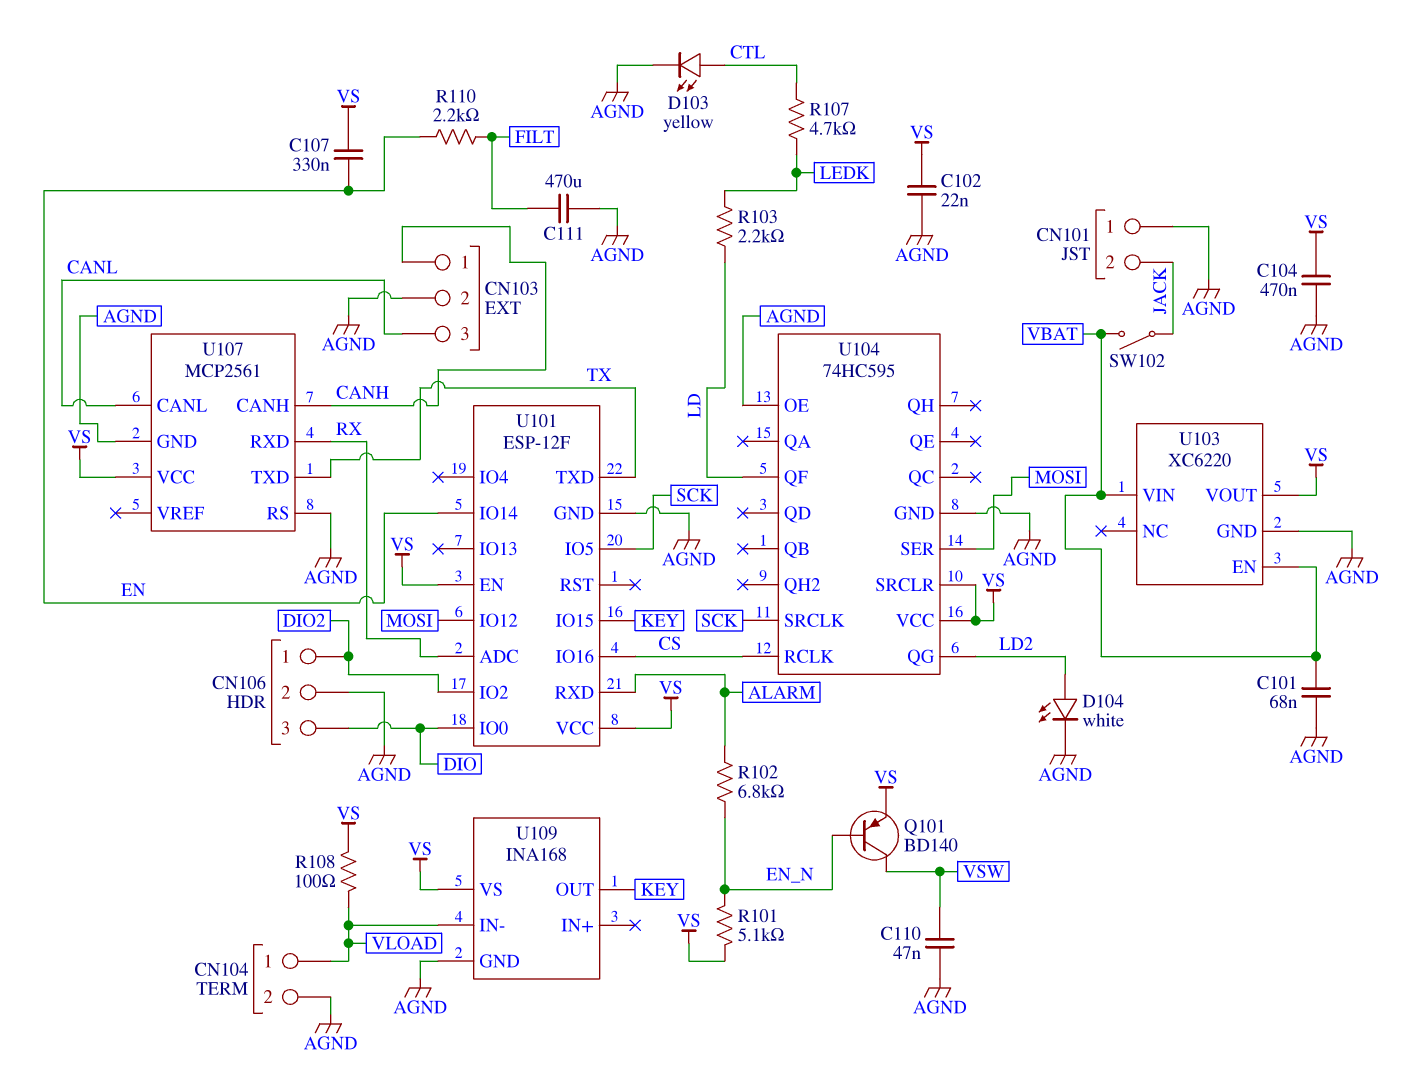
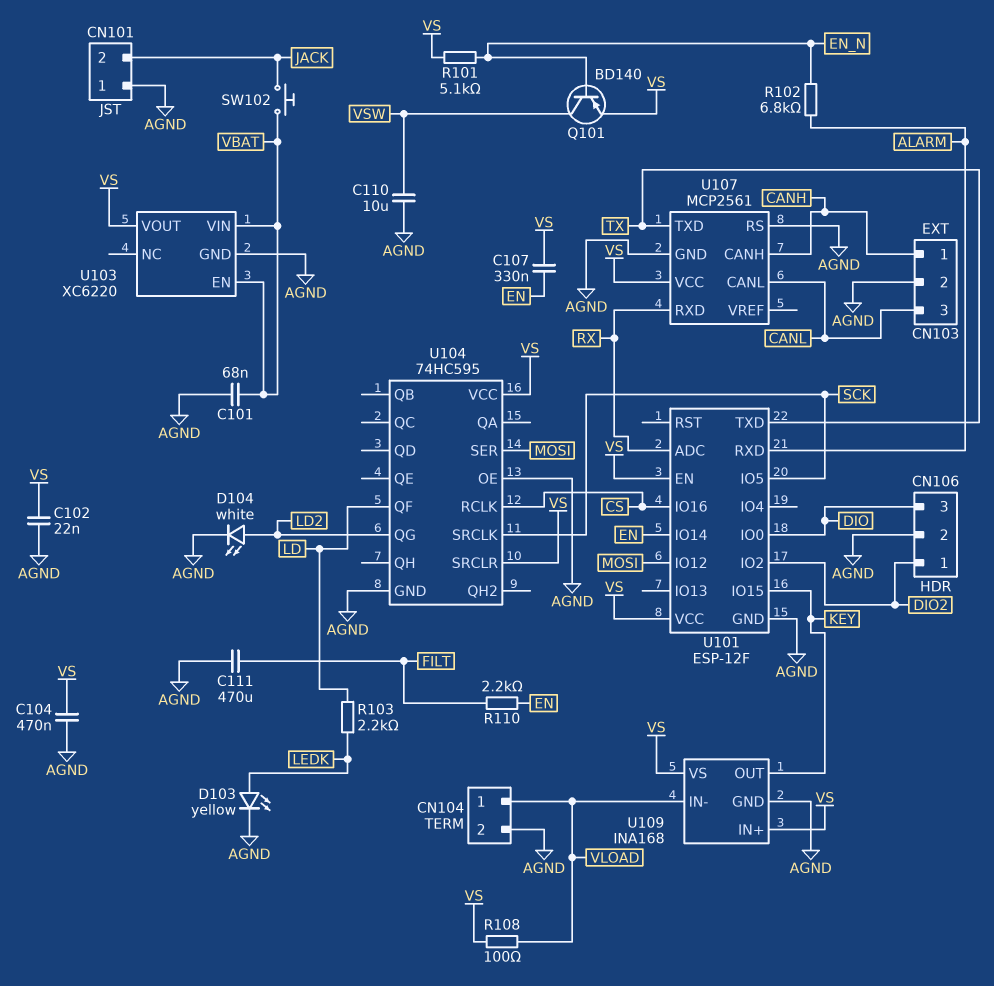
C110: 47nF (AGND, VSW) -> 10uF (AGND, VSW)
D103: LED yellow (A CTL, K AGND) -> LED yellow (A LEDK, K AGND)
R107: 4.7k (CTL, LEDK) -> none
SW102: switch (JACK, VBAT) -> button (JACK, VBAT)
U109 pin IN+: none -> VS

